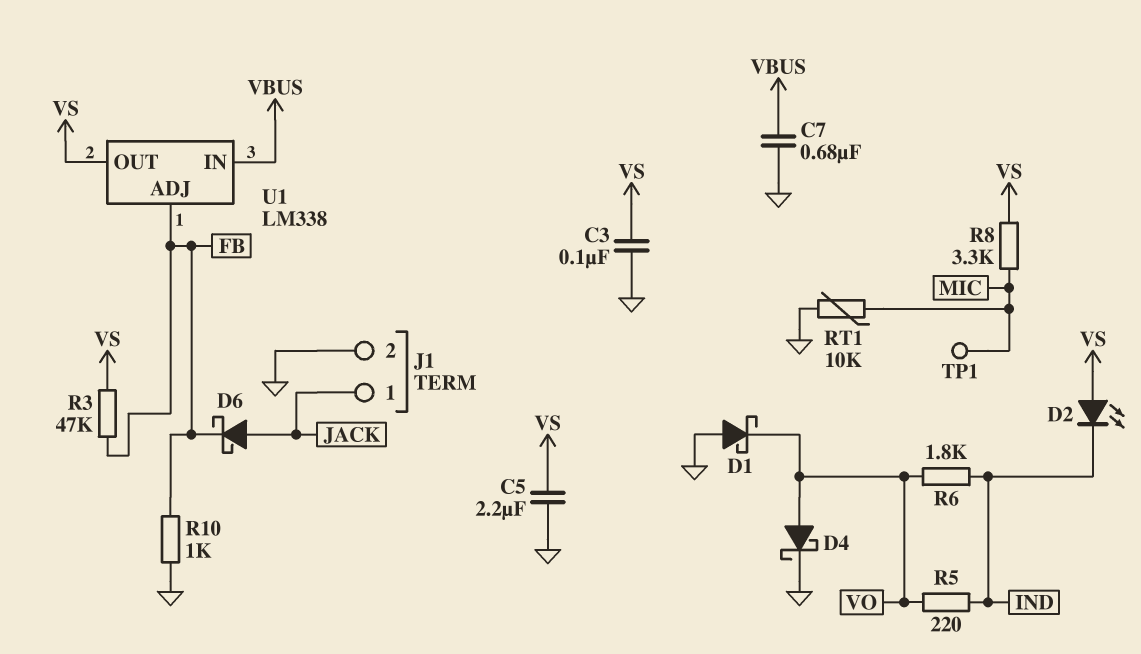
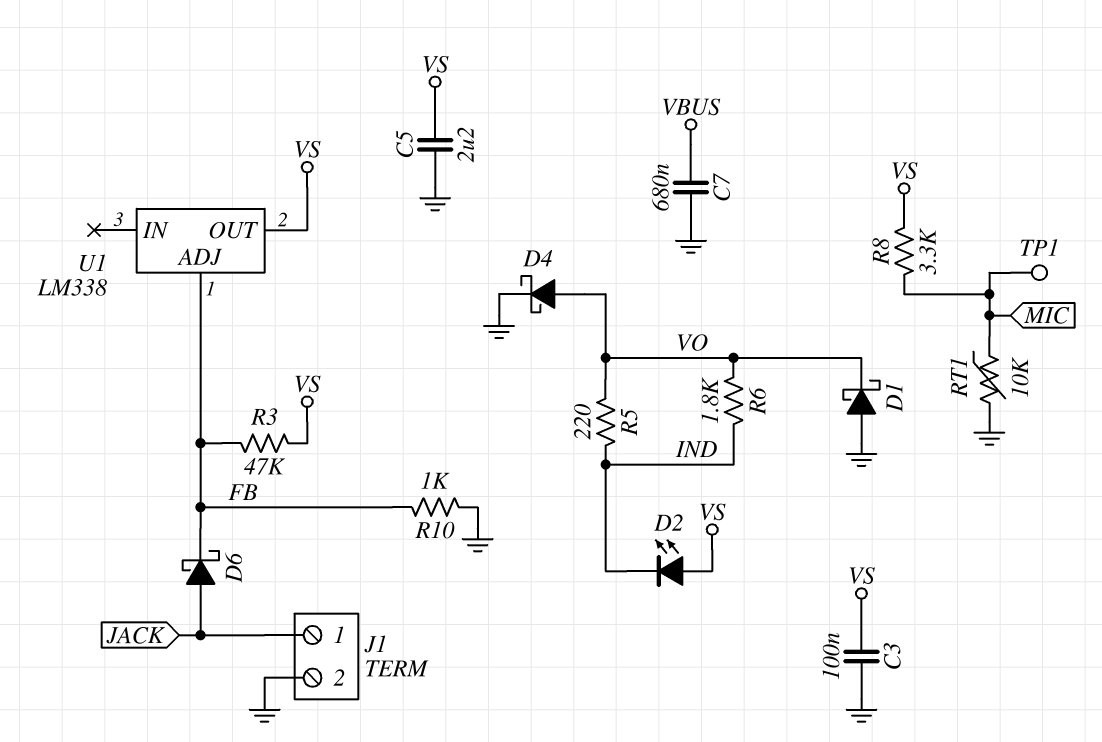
U1 pin IN: VBUS -> none

